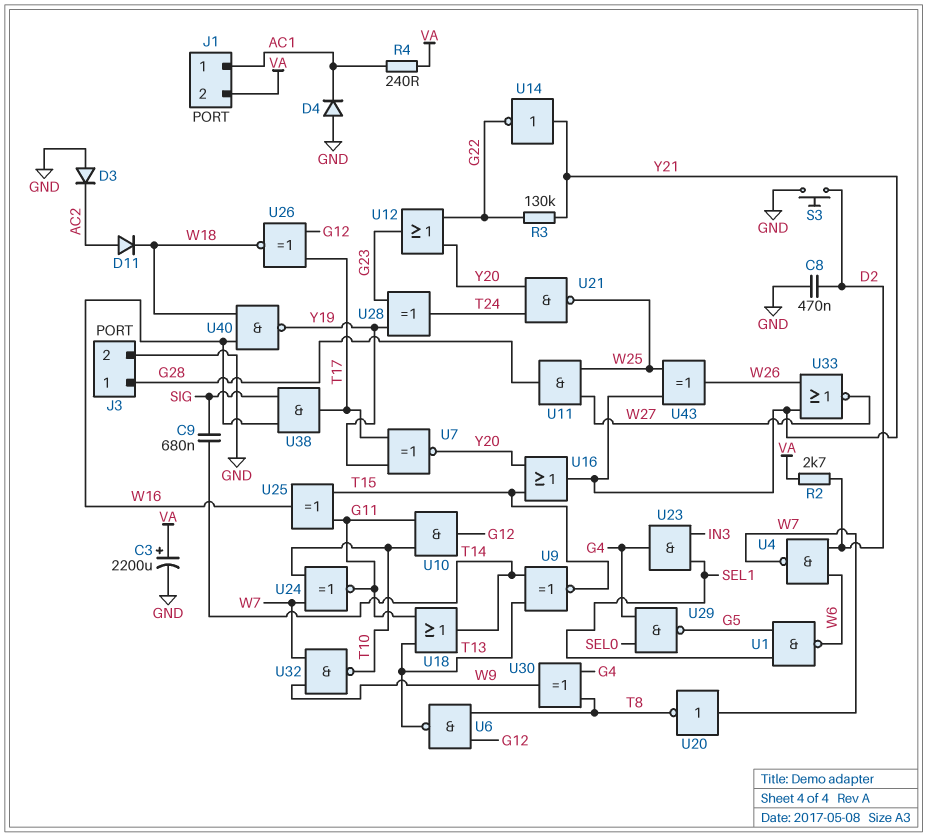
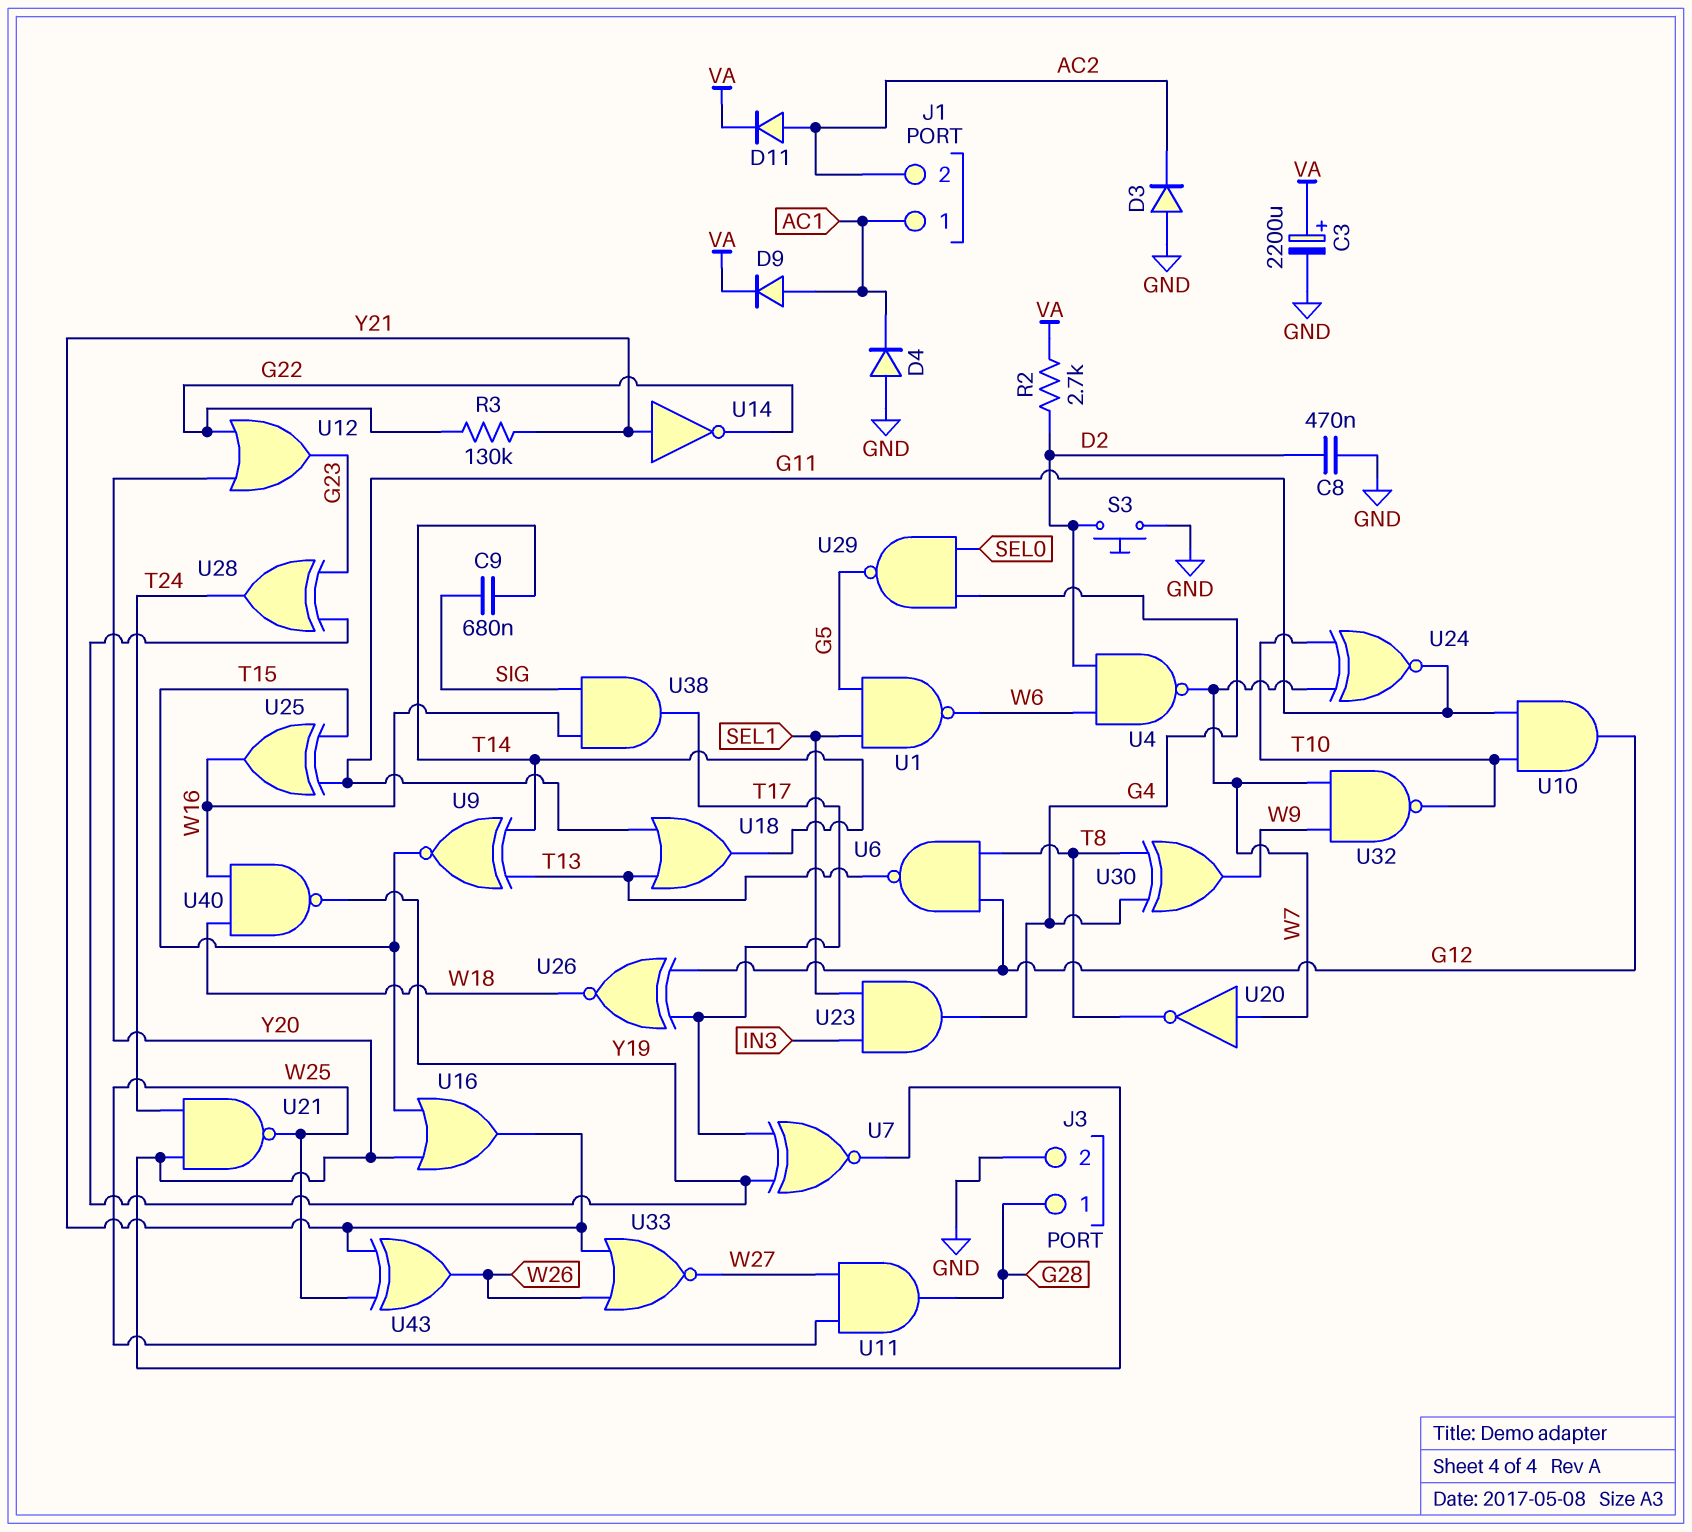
D9: none -> diode (A AC1, K VA)
D11: diode (A AC2, K W18) -> diode (A AC2, K VA)
J1 pin 2: VA -> AC2
R4: 240 (AC1, VA) -> none

